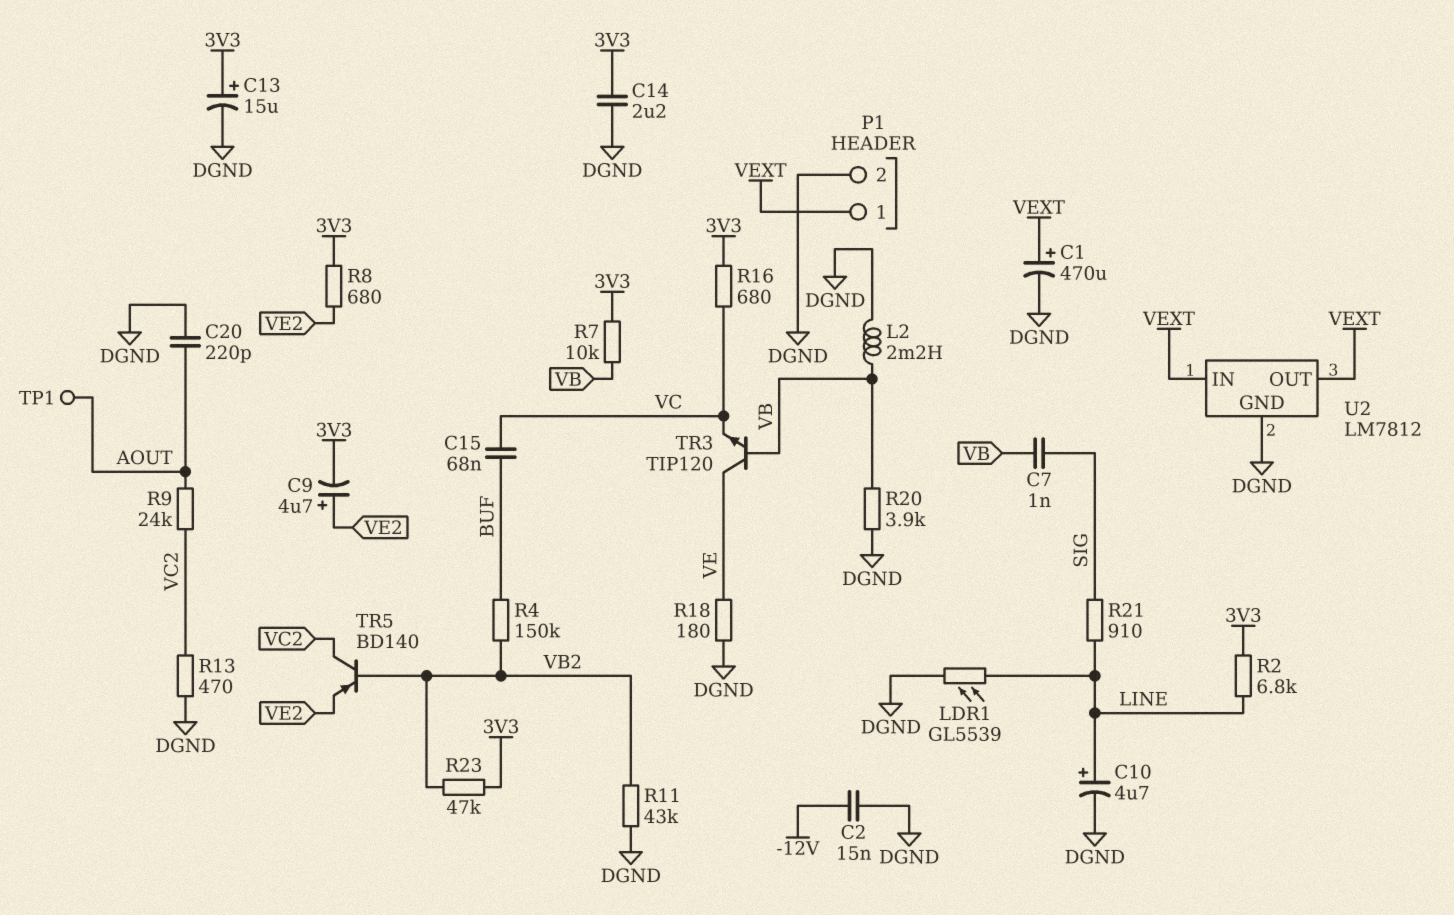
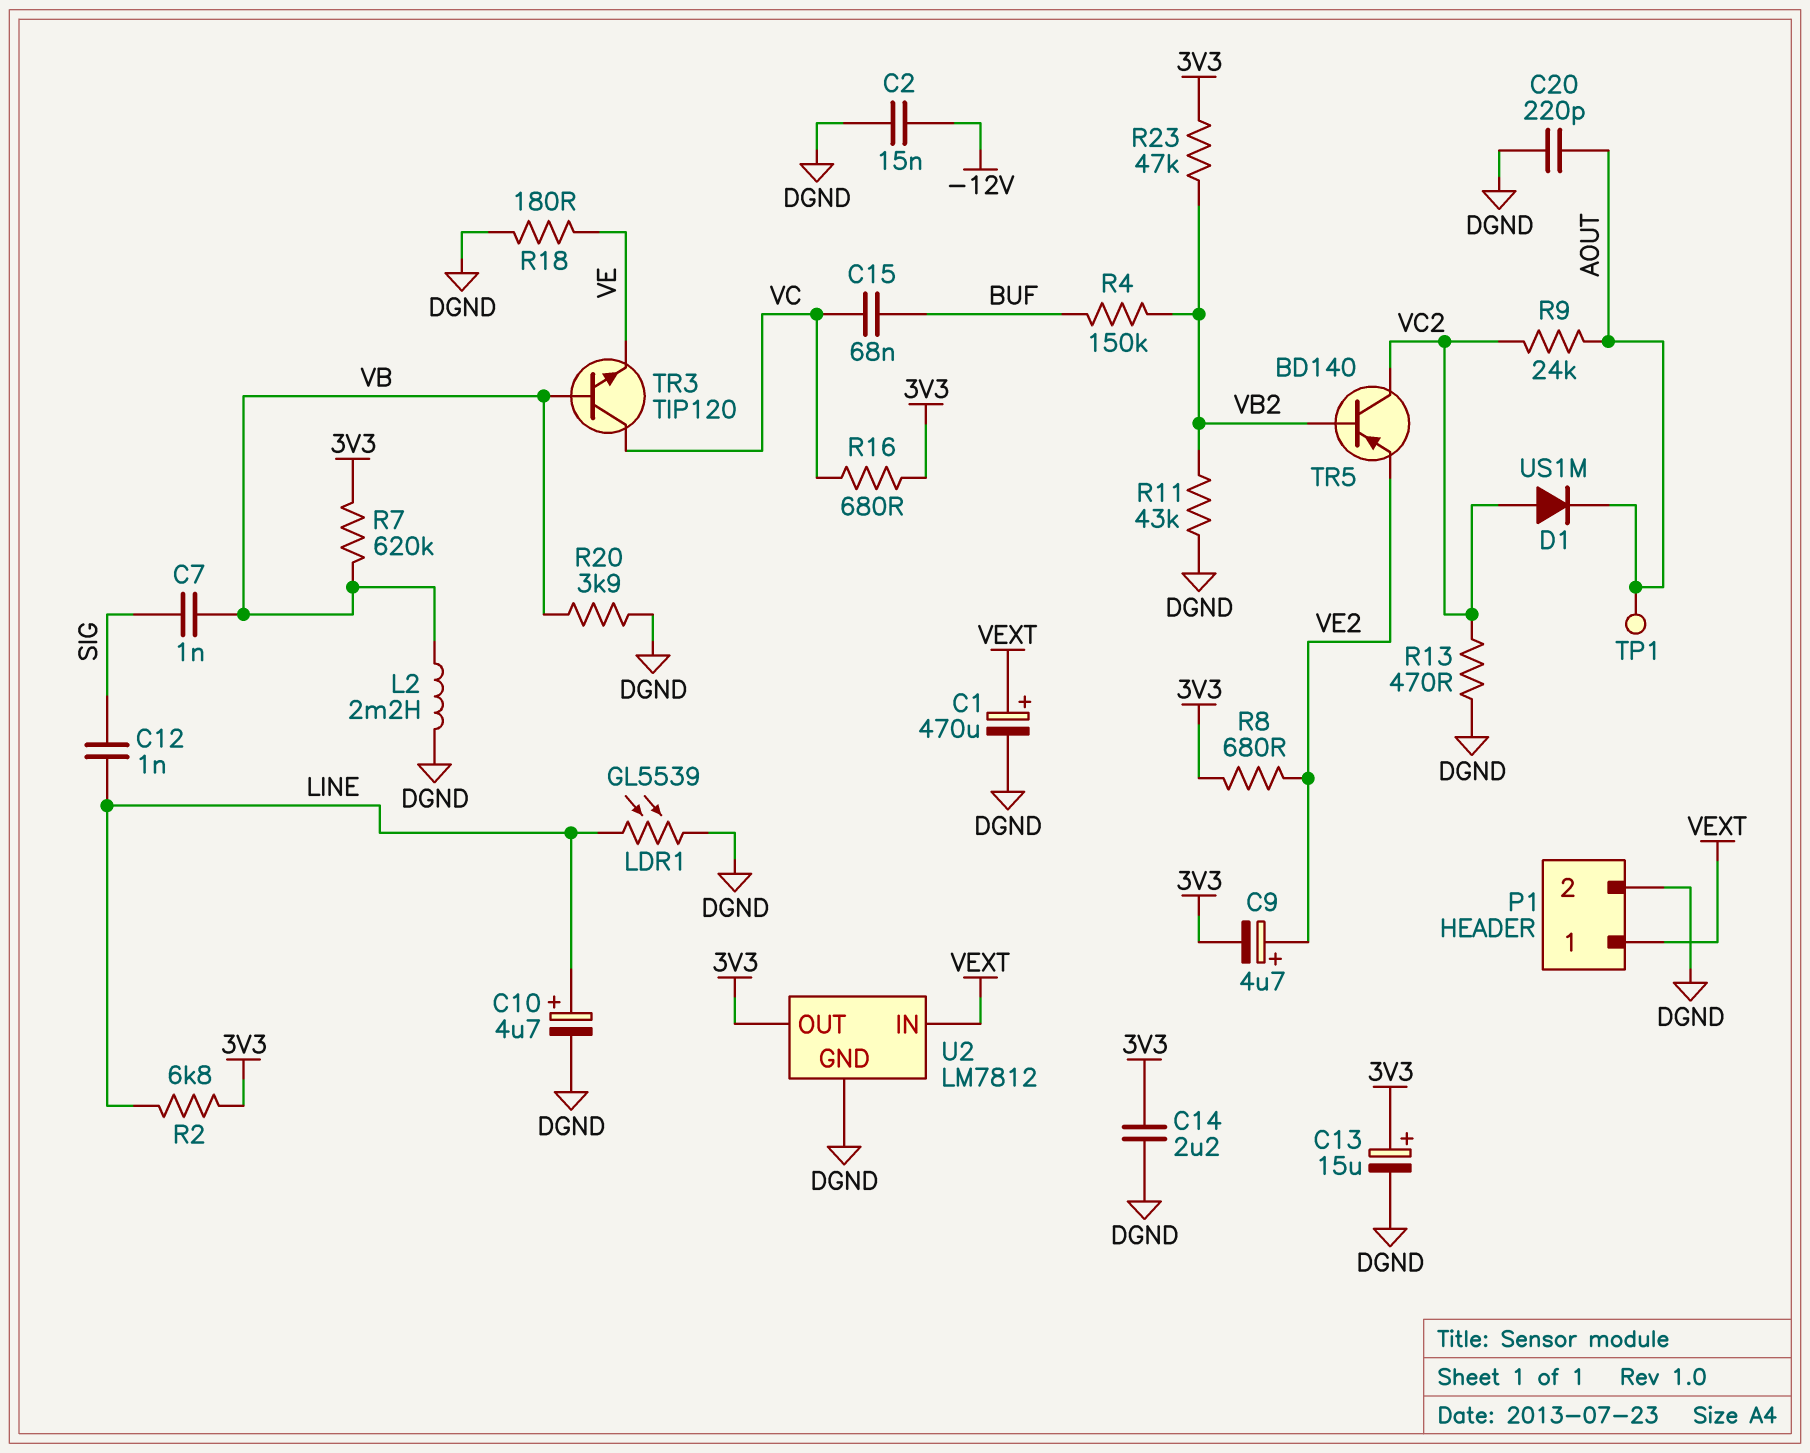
C12: none -> 1nF (LINE, SIG)
D1: none -> diode US1M (A VC2, K AOUT)
R7: 10k (3V3, VB) -> 620k (3V3, VB)
R21: 910 (LINE, SIG) -> none
TR3: NPN TIP120 (B VB, C VE, E VC) -> NPN TIP120 (B VB, C VC, E VE)
U2 pin OUT: VEXT -> 3V3

